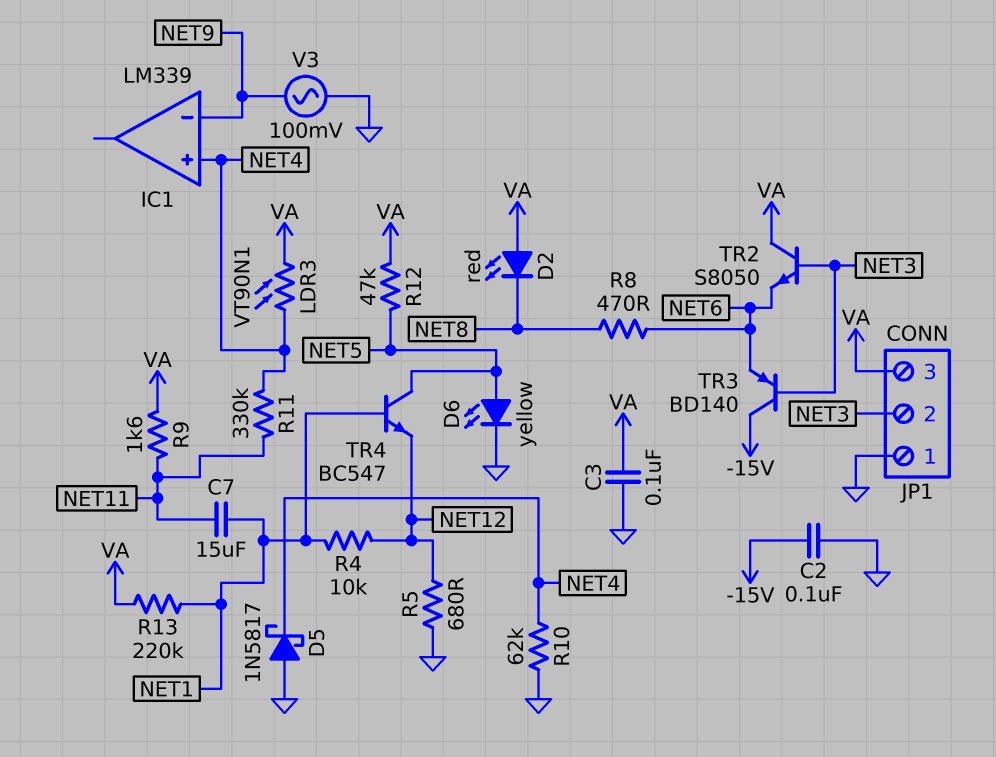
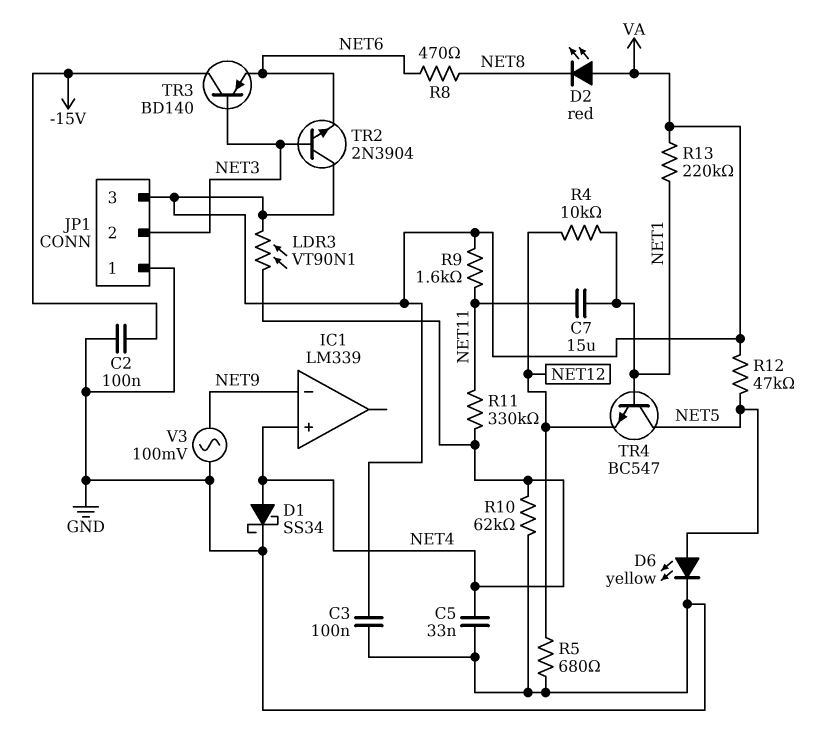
C5: none -> 33nF (GND, NET4)
D1: none -> schottky SS34 (A NET4, K GND)
D5: schottky 1N5817 (A GND, K NET4) -> none
TR2: NPN S8050 (B NET3, C VA, E NET6) -> NPN 2N3904 (B NET3, C VA, E NET6)

